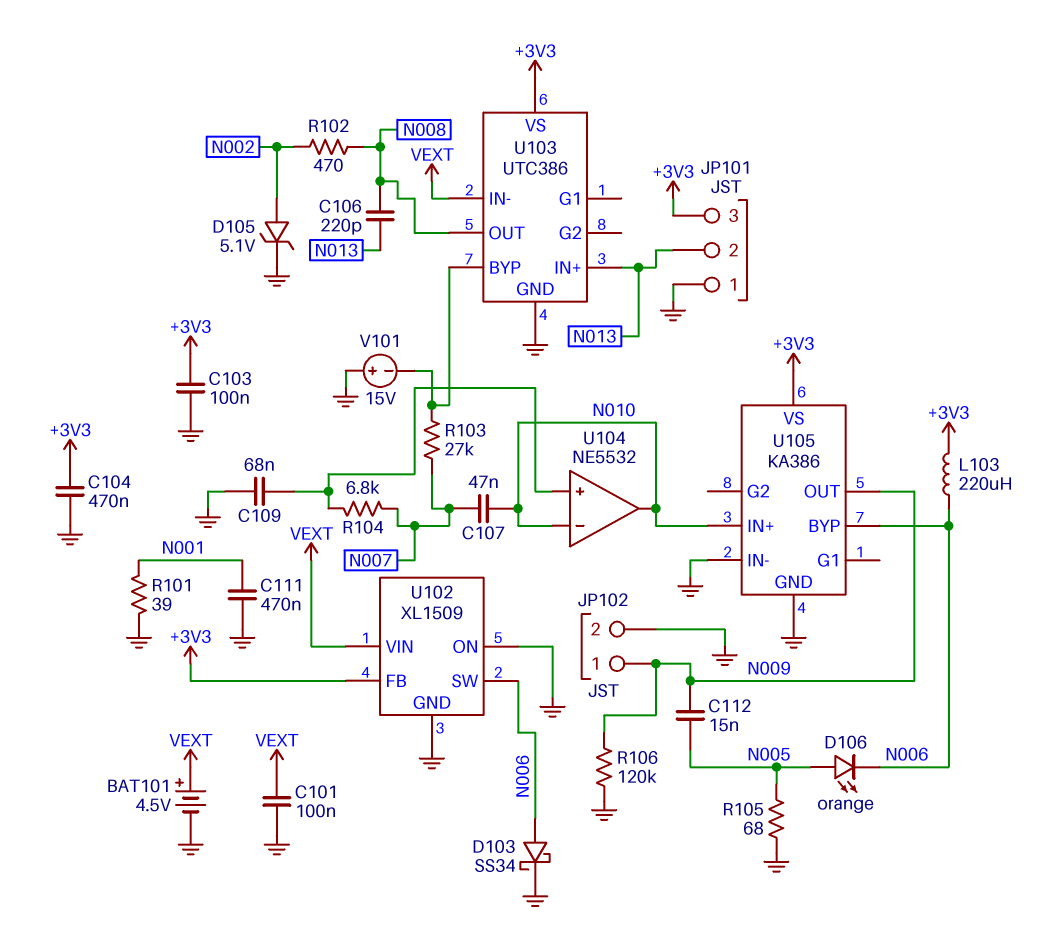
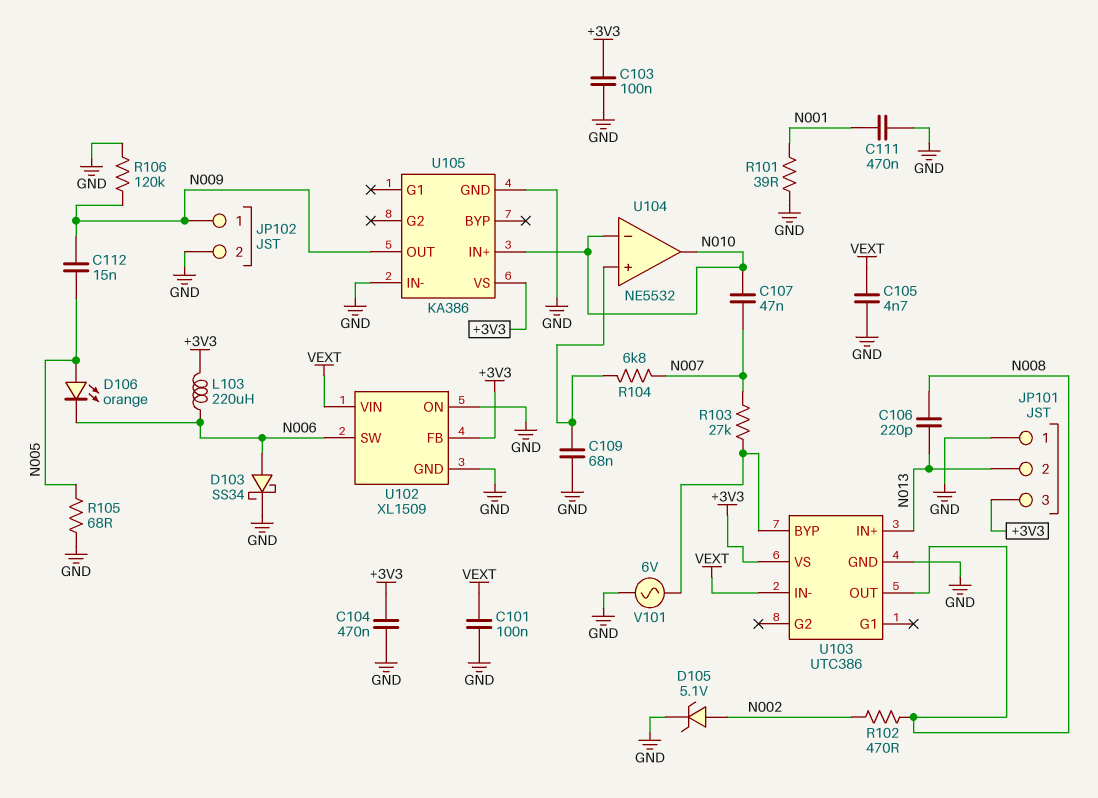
BAT101: 4.5V (plus VEXT, minus GND) -> none
C105: none -> 4.7nF (GND, VEXT)
U105 pin BYP: N006 -> none
V101: 15V (plus GND, minus U103/BYP) -> AC 6V (GND, U103/BYP)

